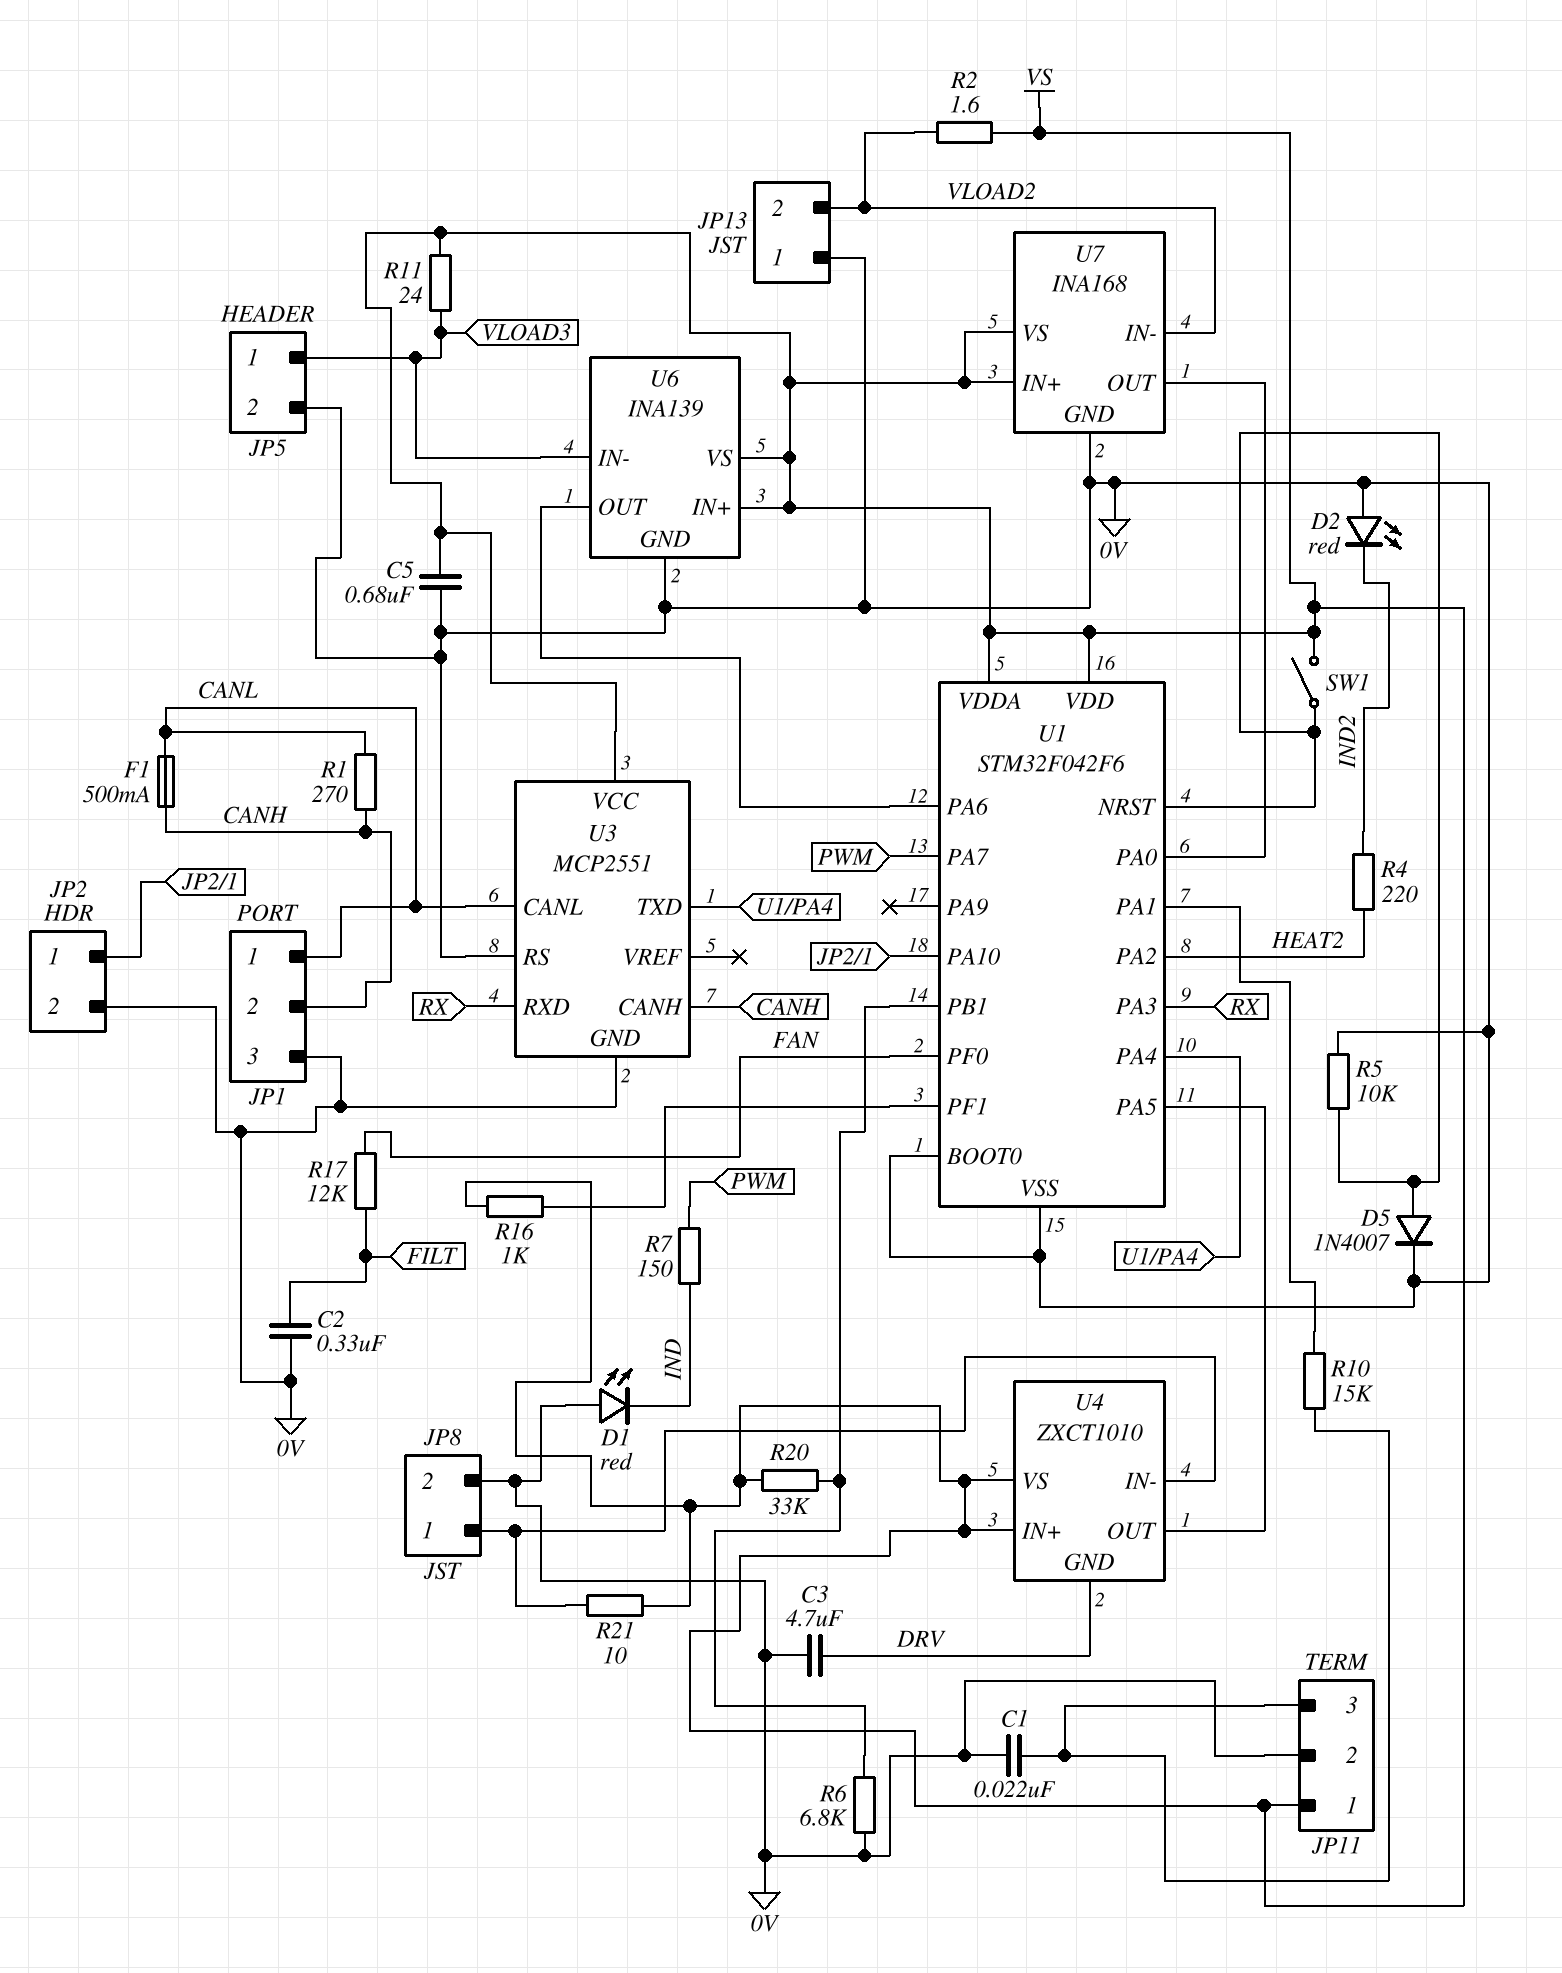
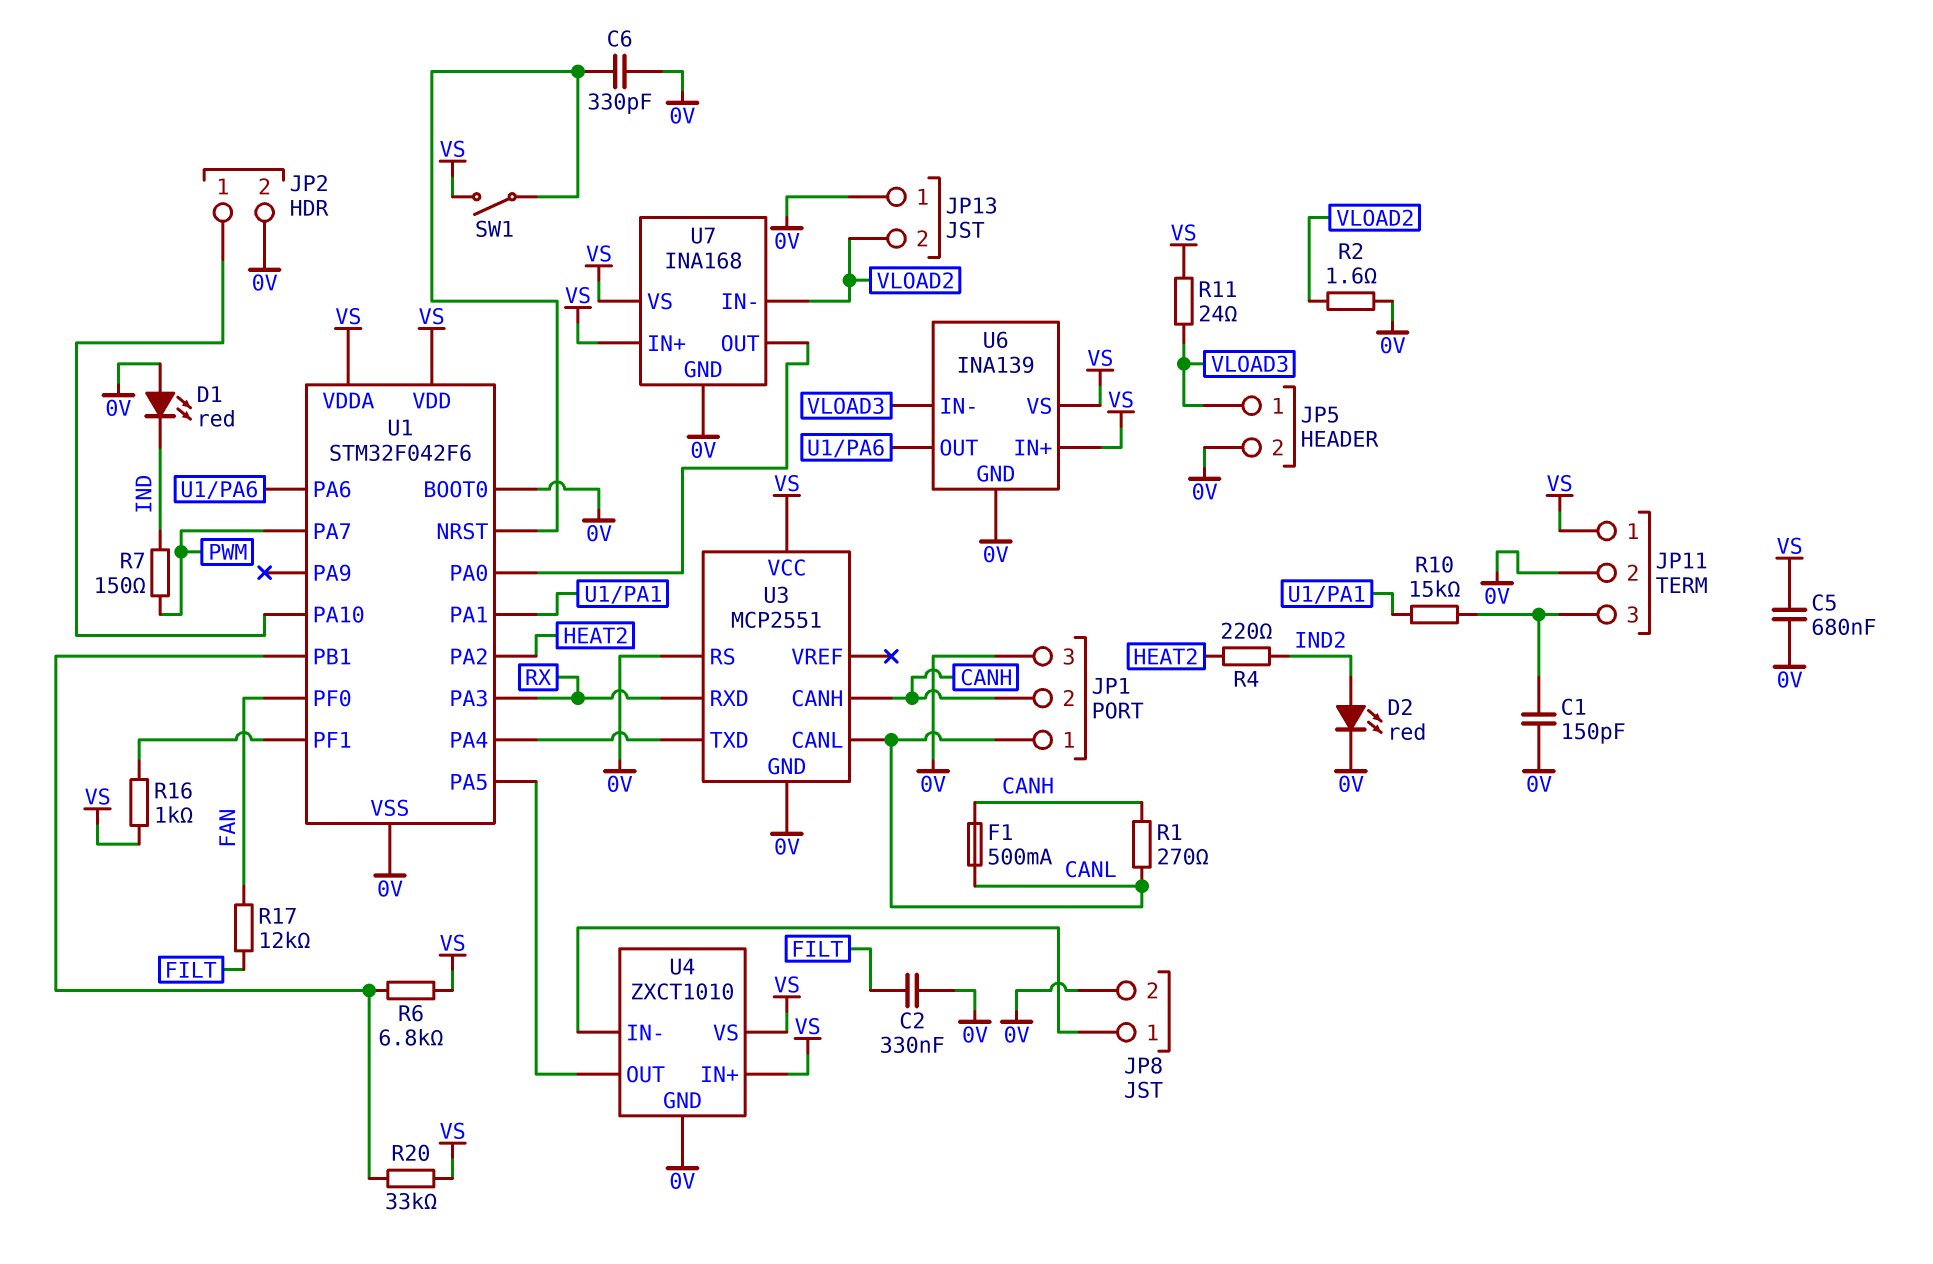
C1: 22nF (0V, JP11/3) -> 150pF (0V, JP11/3)
C3: 4.7uF (0V, DRV) -> none
C6: none -> 330pF (0V, U1/NRST)
D2: LED red (A 0V, K IND2) -> LED red (A IND2, K 0V)
D5: diode 1N4007 (A U1/NRST, K 0V) -> none
R2: 1.6 (VLOAD2, VS) -> 1.6 (0V, VLOAD2)
R5: 10k (0V, U1/NRST) -> none
R6: 6.8k (0V, U1/PB1) -> 6.8k (U1/PB1, VS)
R21: 10 (JP8/1, VS) -> none
U4 pin GND: DRV -> 0V

